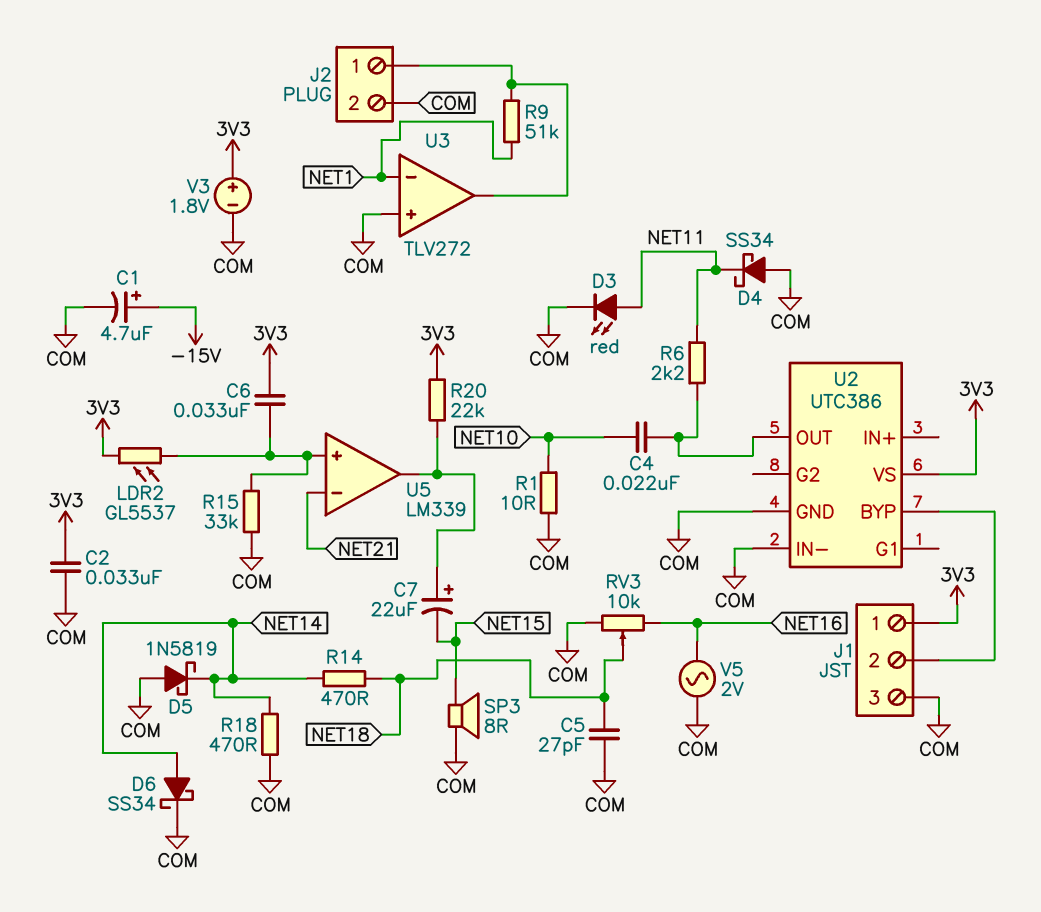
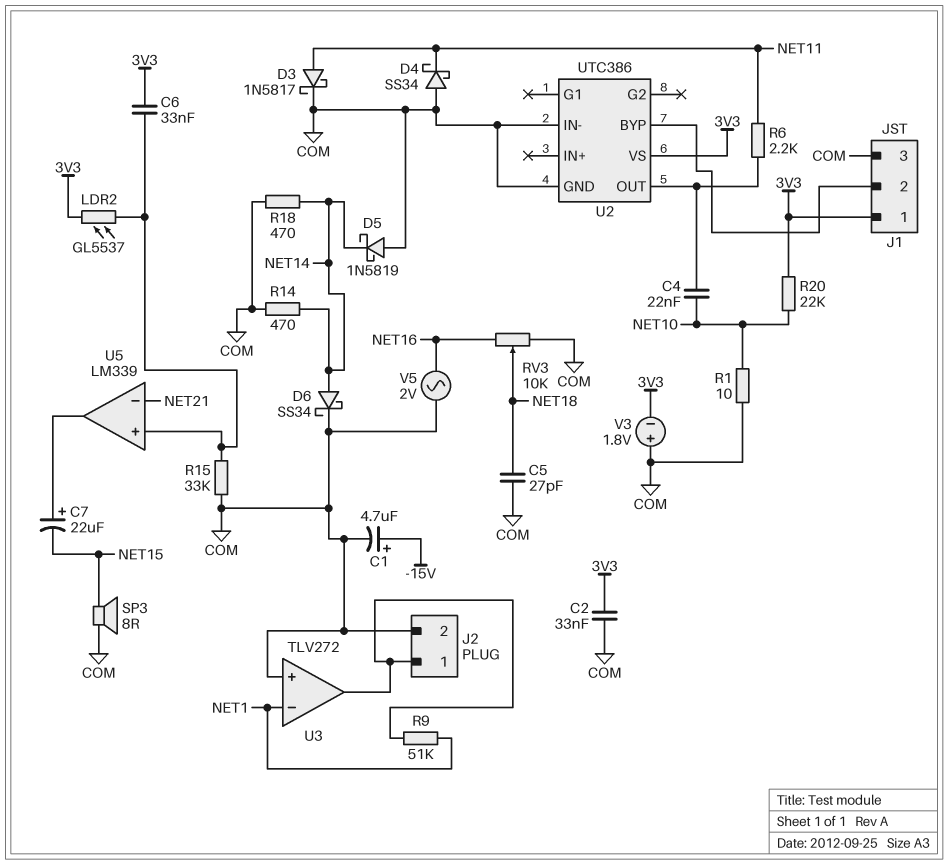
D3: LED red (A NET11, K COM) -> schottky 1N5817 (A NET11, K COM)
R14: 470 (NET14, NET18) -> 470 (COM, NET14)
R20: 22k (3V3, U5/out) -> 22k (3V3, NET10)
V3: 1.8V (plus 3V3, minus COM) -> 1.8V (plus COM, minus 3V3)

